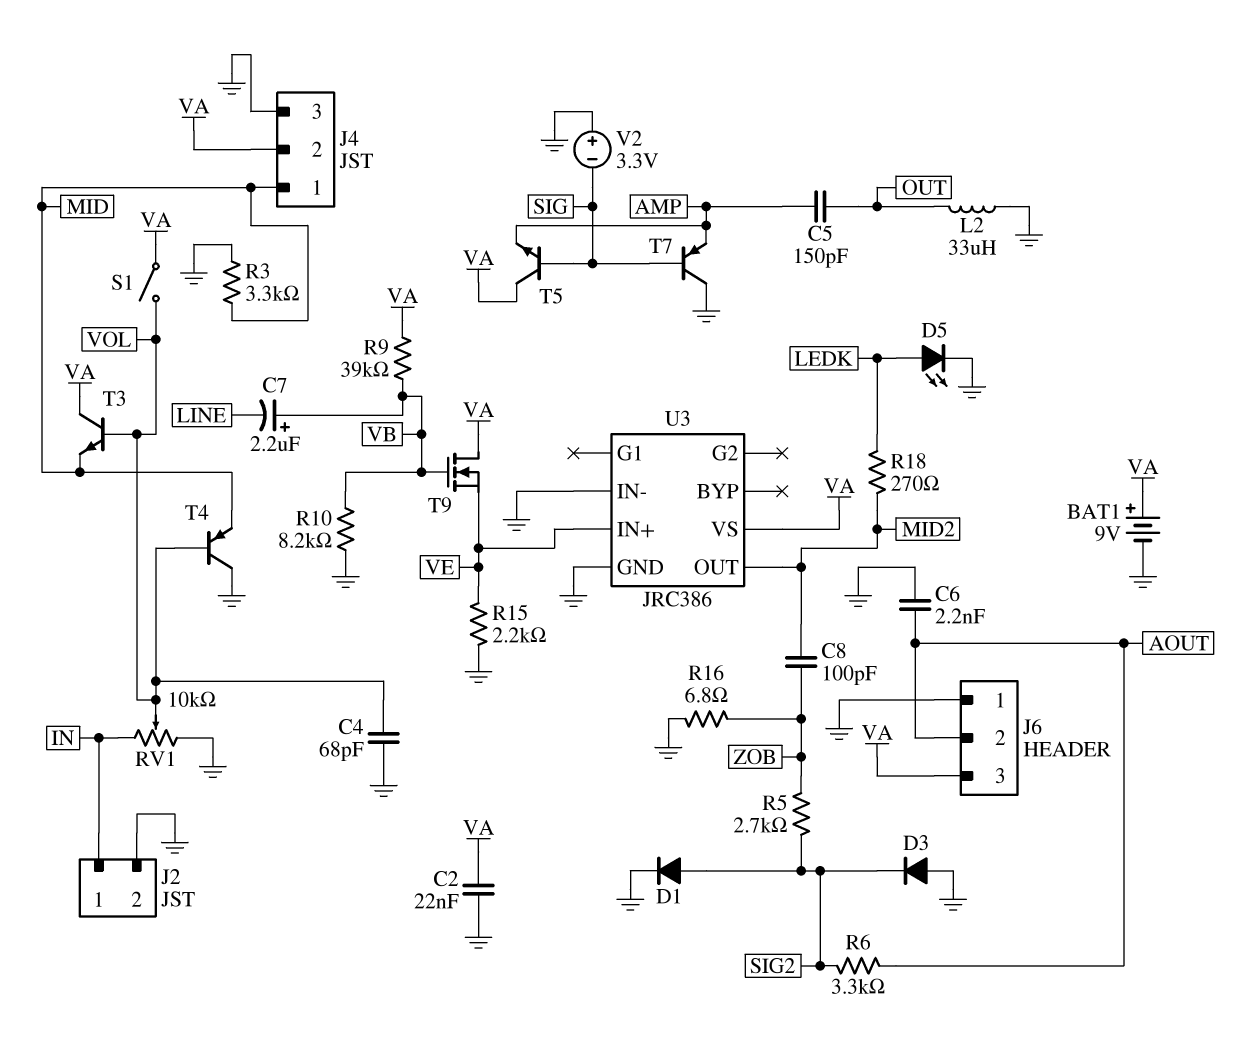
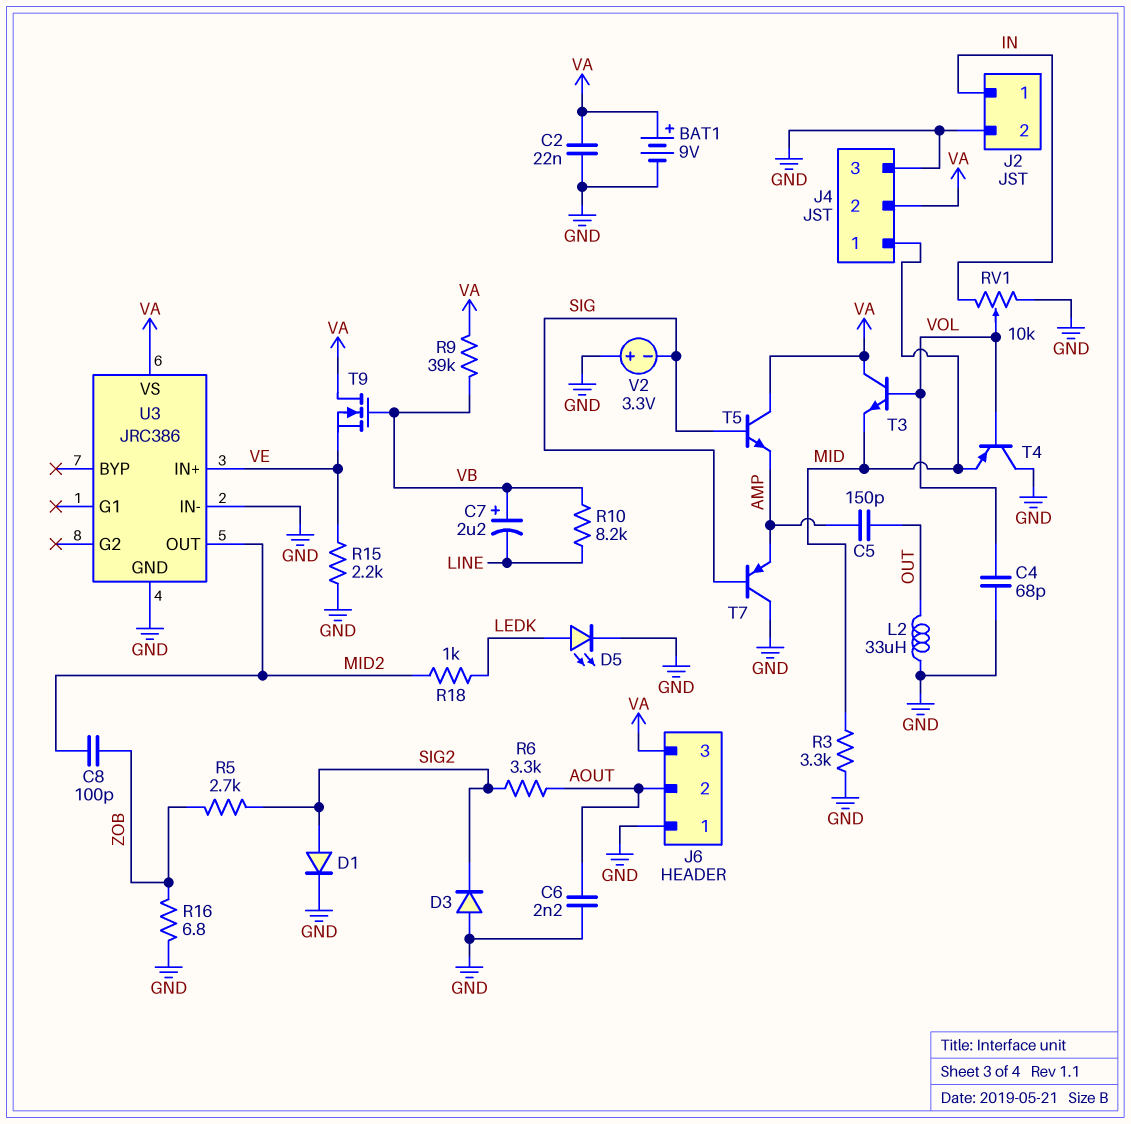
R10: 8.2k (GND, VB) -> 8.2k (LINE, VB)
R18: 270 (LEDK, MID2) -> 1k (LEDK, MID2)
S1: switch (VA, VOL) -> none

